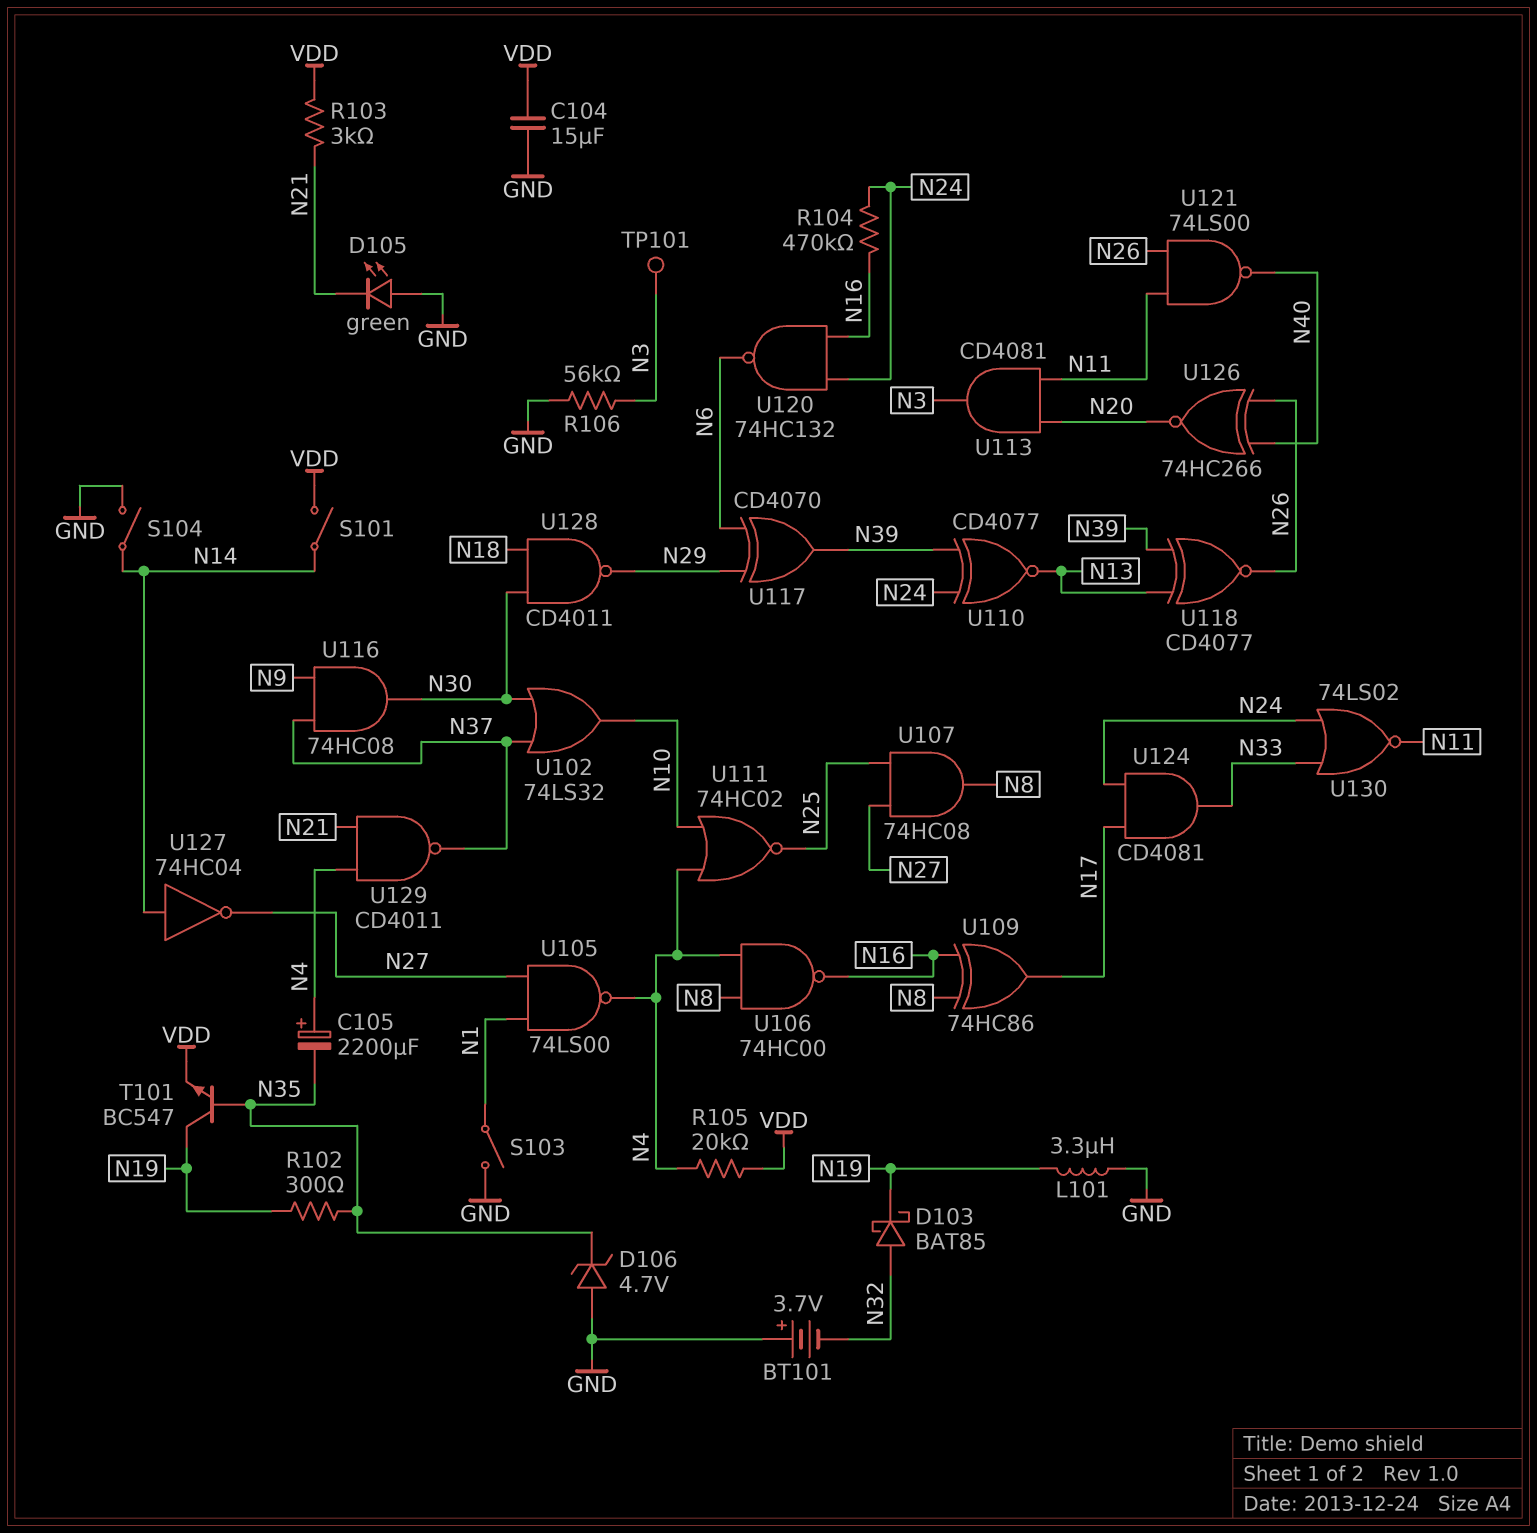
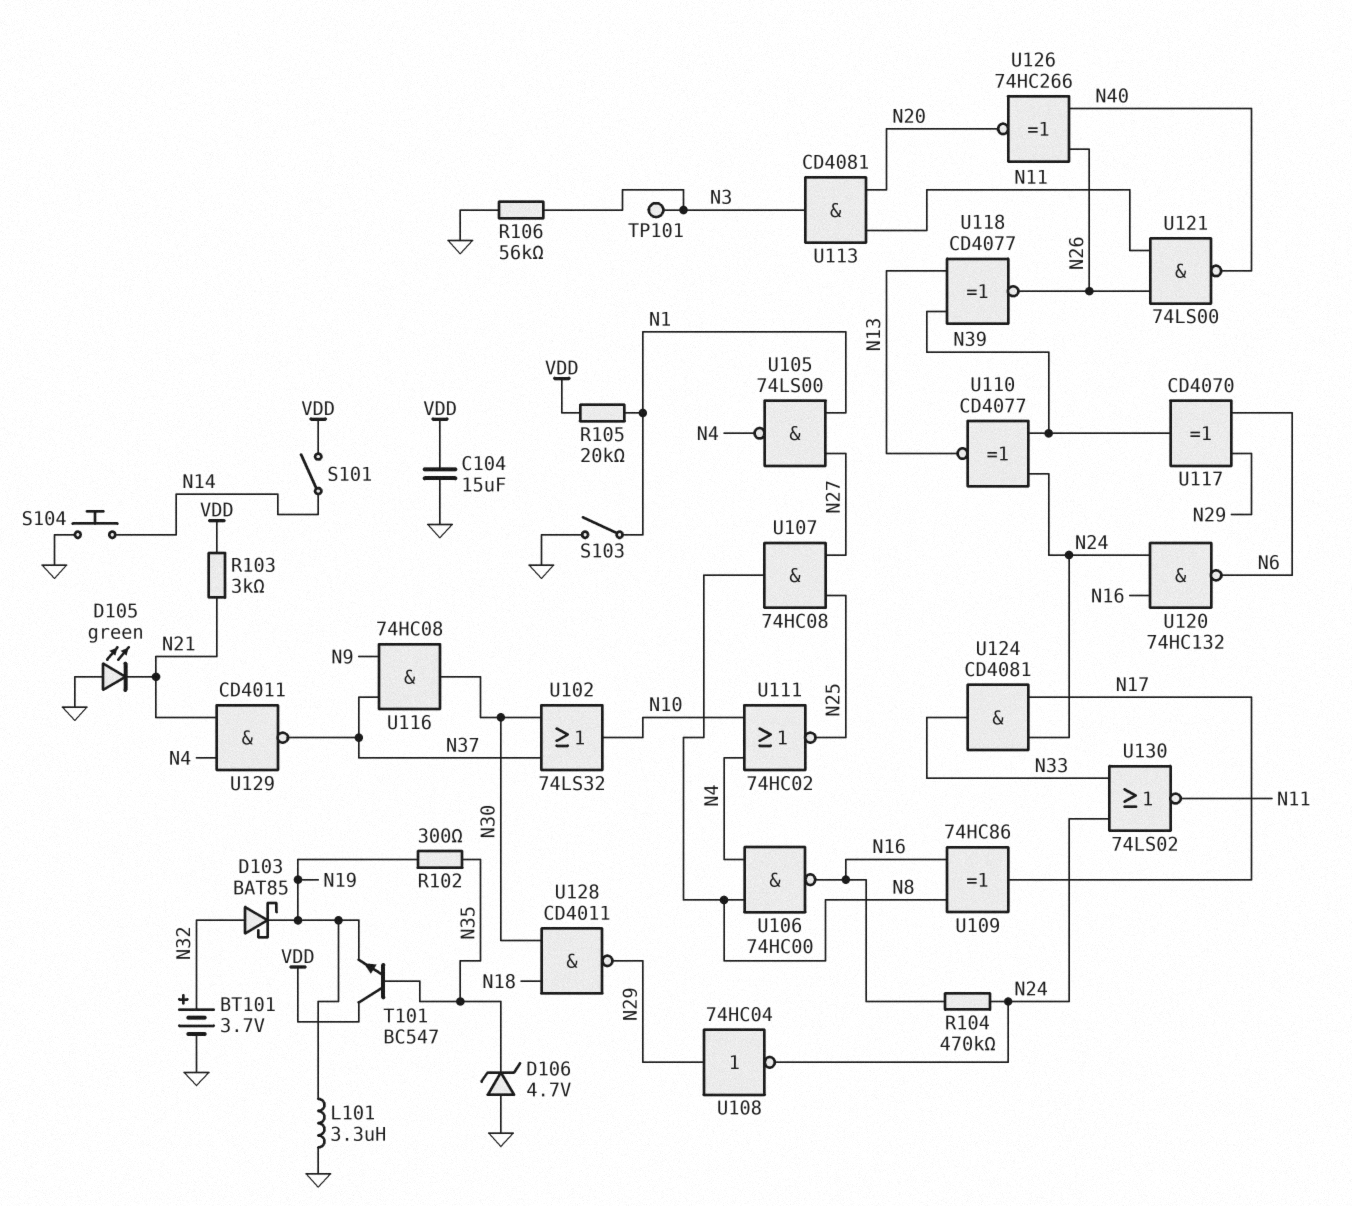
BT101: 3.7V (plus GND, minus N32) -> 3.7V (plus N32, minus GND)
C105: 2200uF (plus N4, minus N35) -> none
R105: 20k (N4, VDD) -> 20k (N1, VDD)
S104: switch (GND, N14) -> button (GND, N14)
T101: NPN BC547 (B N35, C N19, E VDD) -> NPN BC547 (B N35, C VDD, E N19)
U108: none -> NOT 74HC04 (in N29, out N24)
U127: NOT 74HC04 (in N14, out N27) -> none

